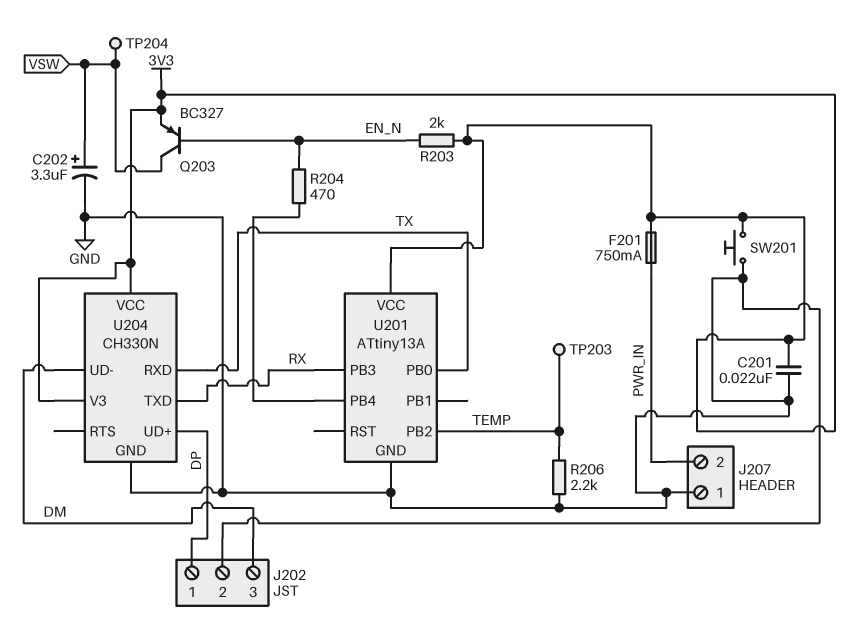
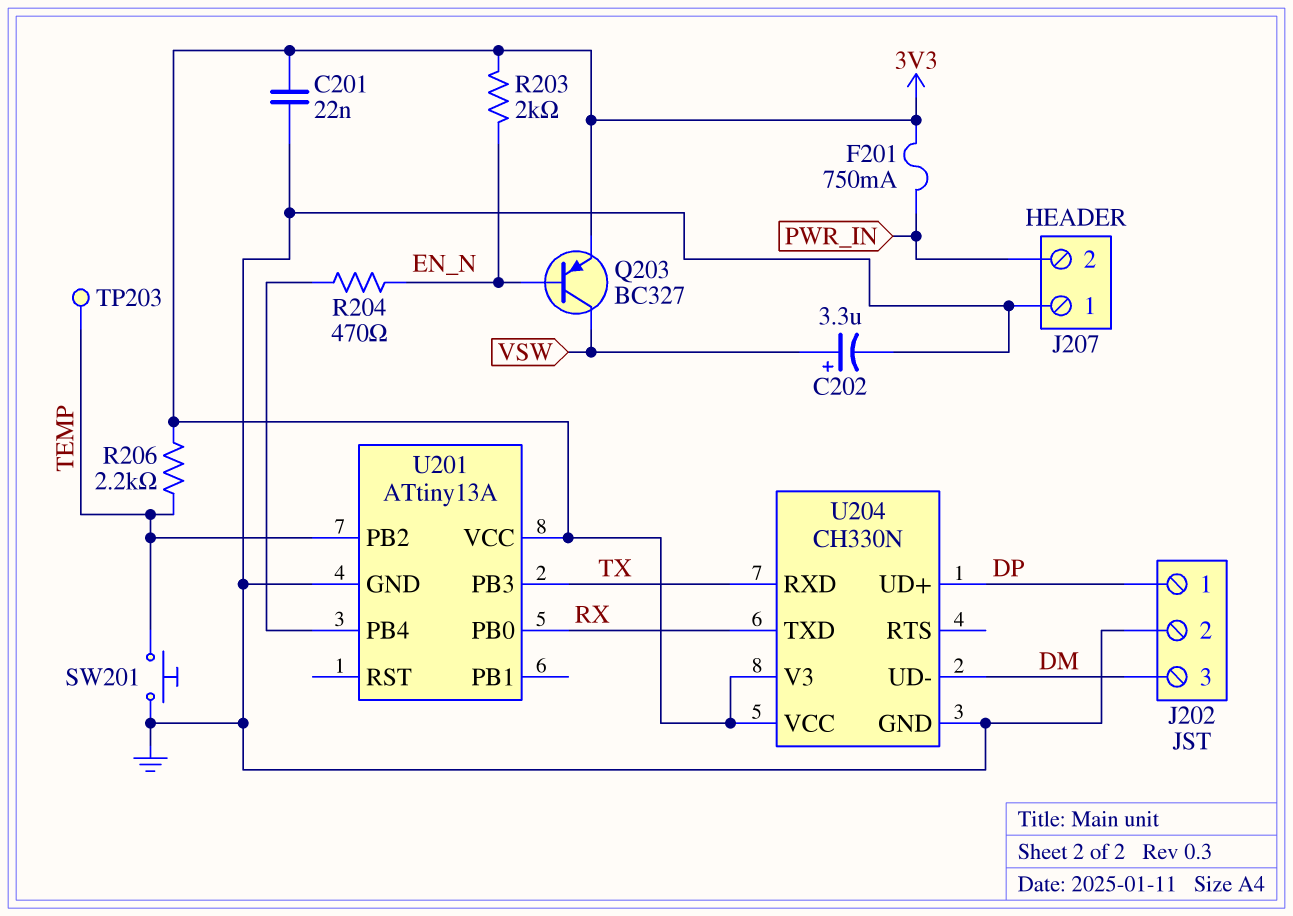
R206: 2.2k (GND, TEMP) -> 2.2k (3V3, TEMP)
SW201: button (3V3, GND) -> button (GND, TEMP)
TP204: test point (VSW) -> none
U201 pin PB0: TX -> RX
U201 pin PB3: RX -> TX

